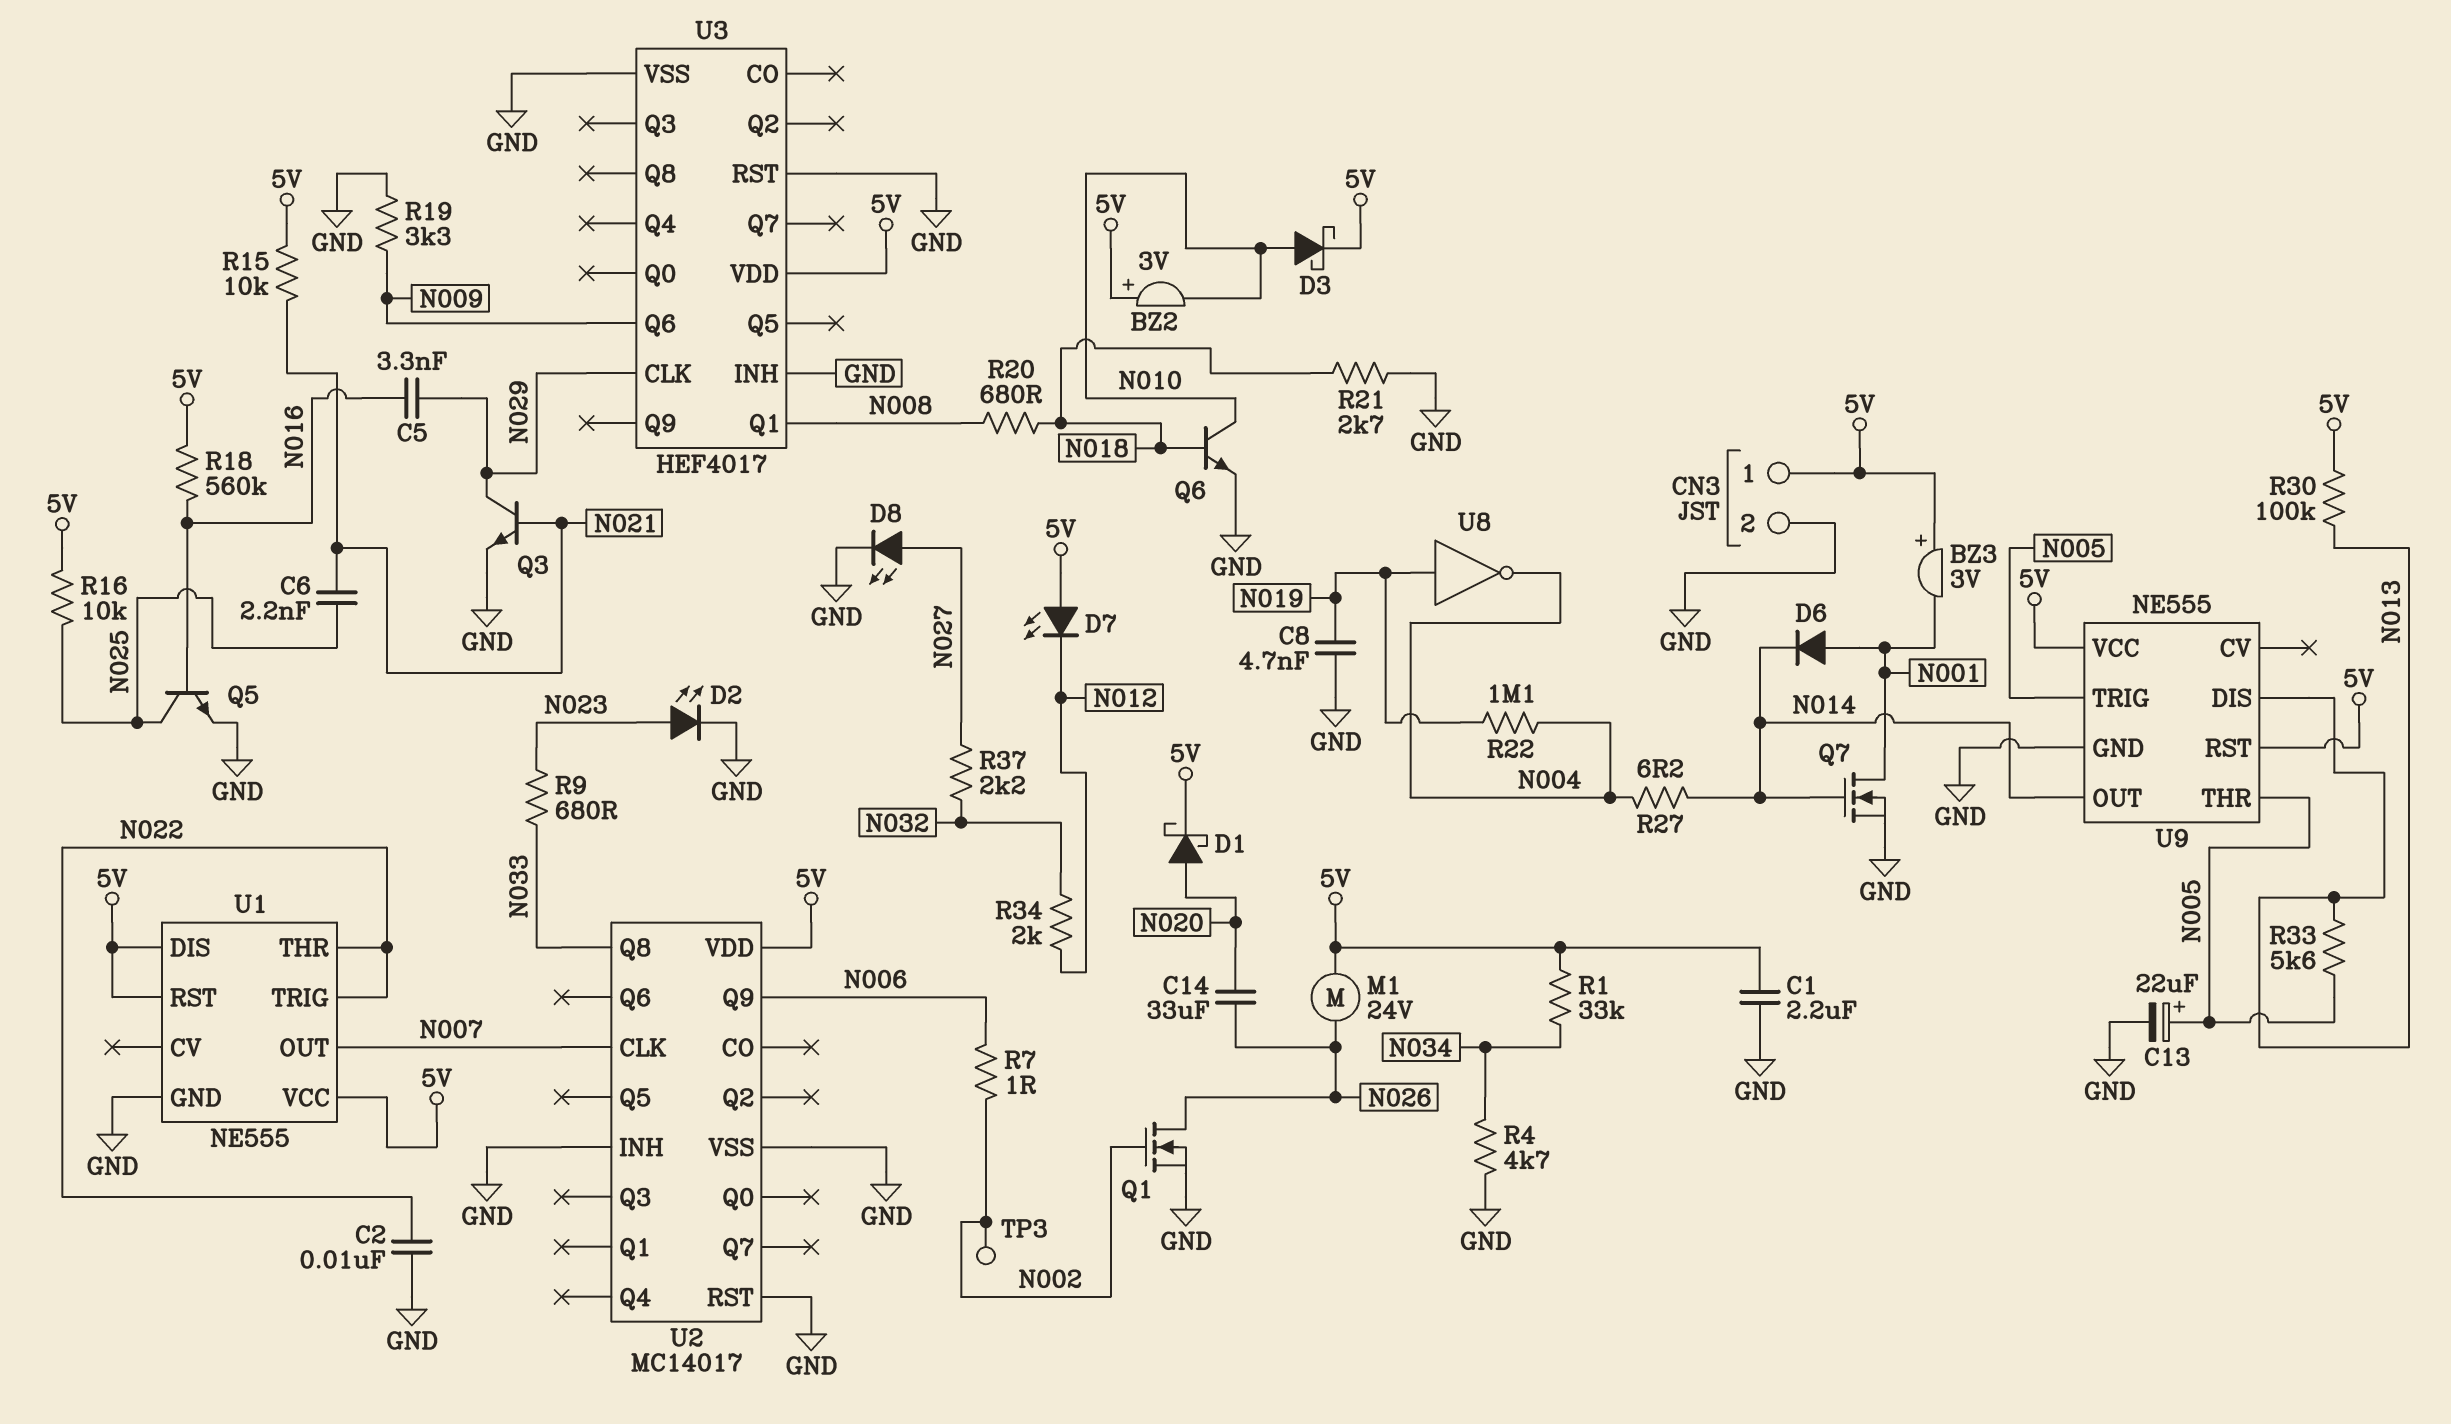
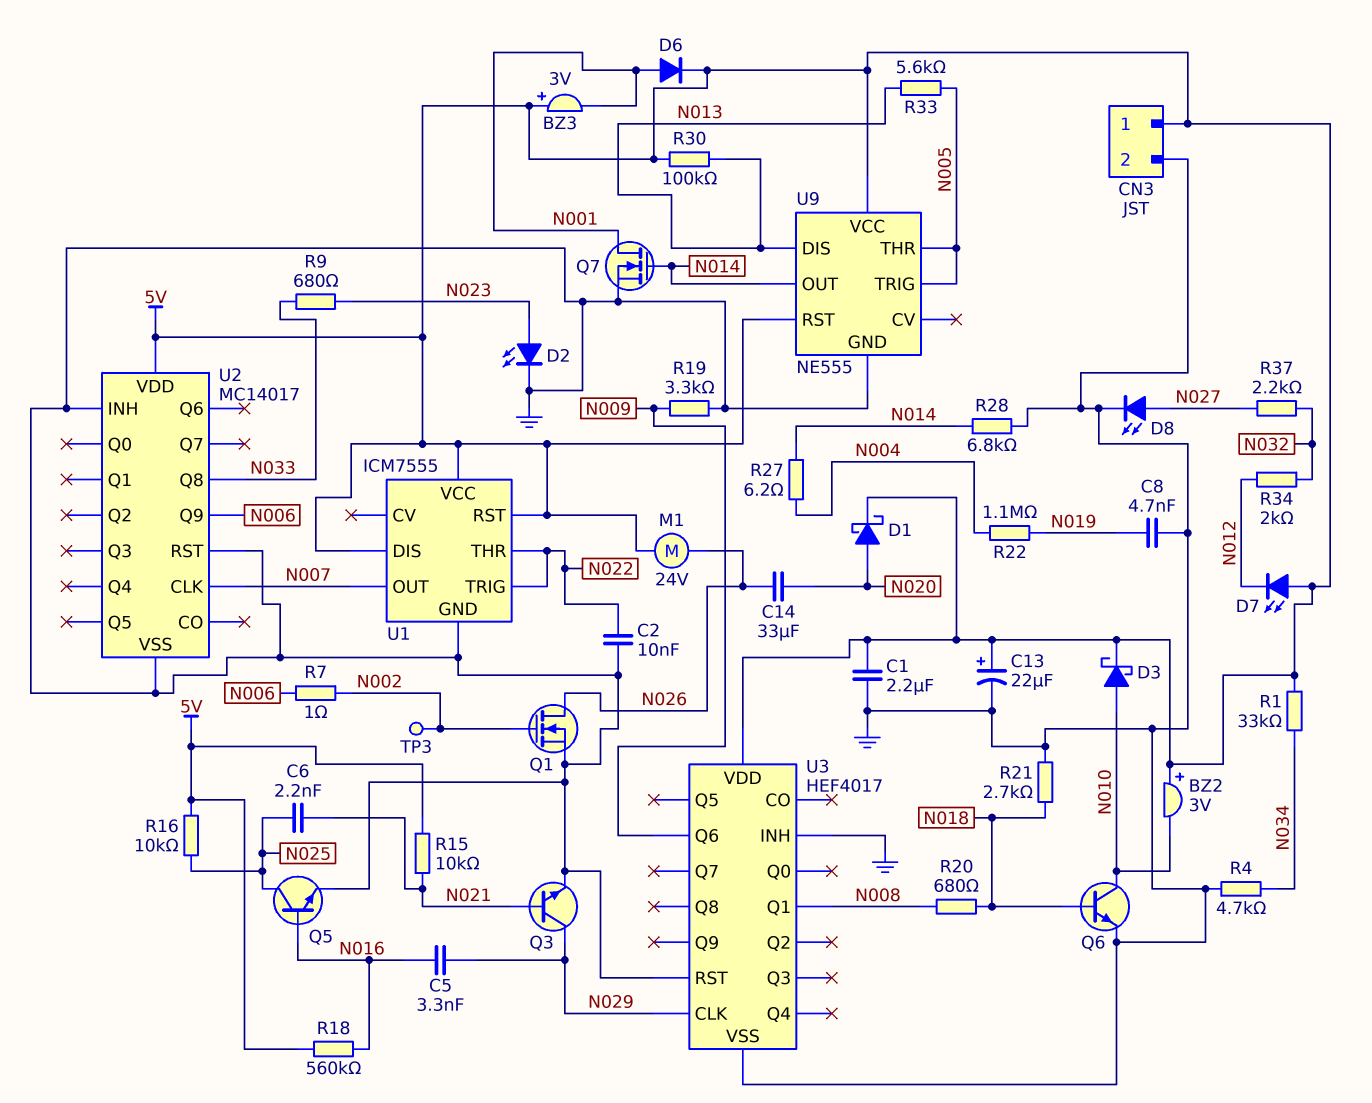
C13: 22uF (plus N005, minus GND) -> 22uF (plus 5V, minus GND)
D6: diode (A N001, K N014) -> diode (A N001, K 5V)
R28: none -> 6.8k (GND, N014)
U1: NE555 -> ICM7555
U8: NOT (in N019, out N004) -> none

